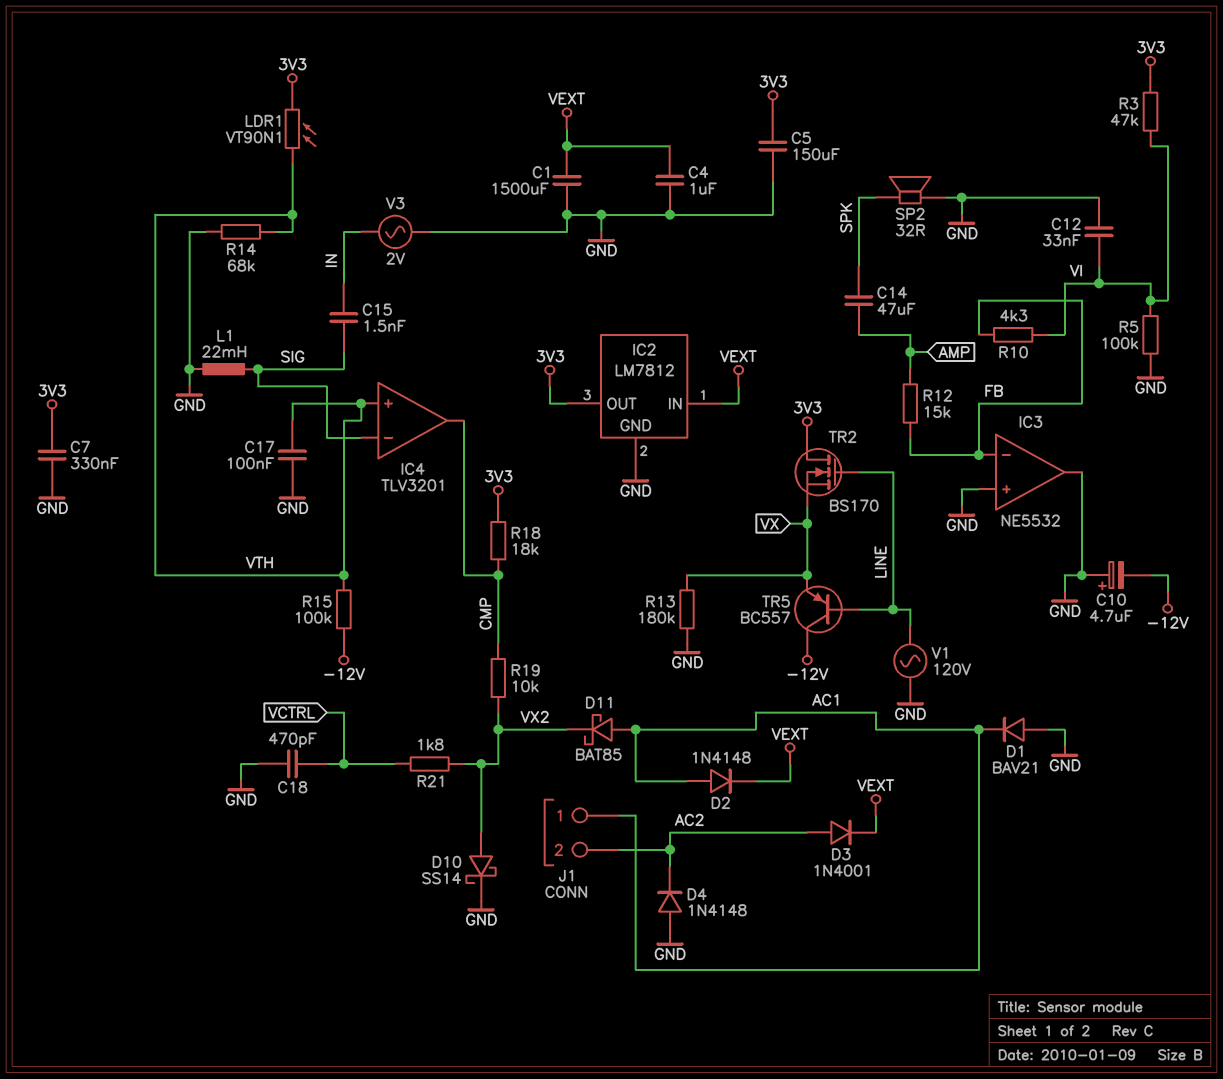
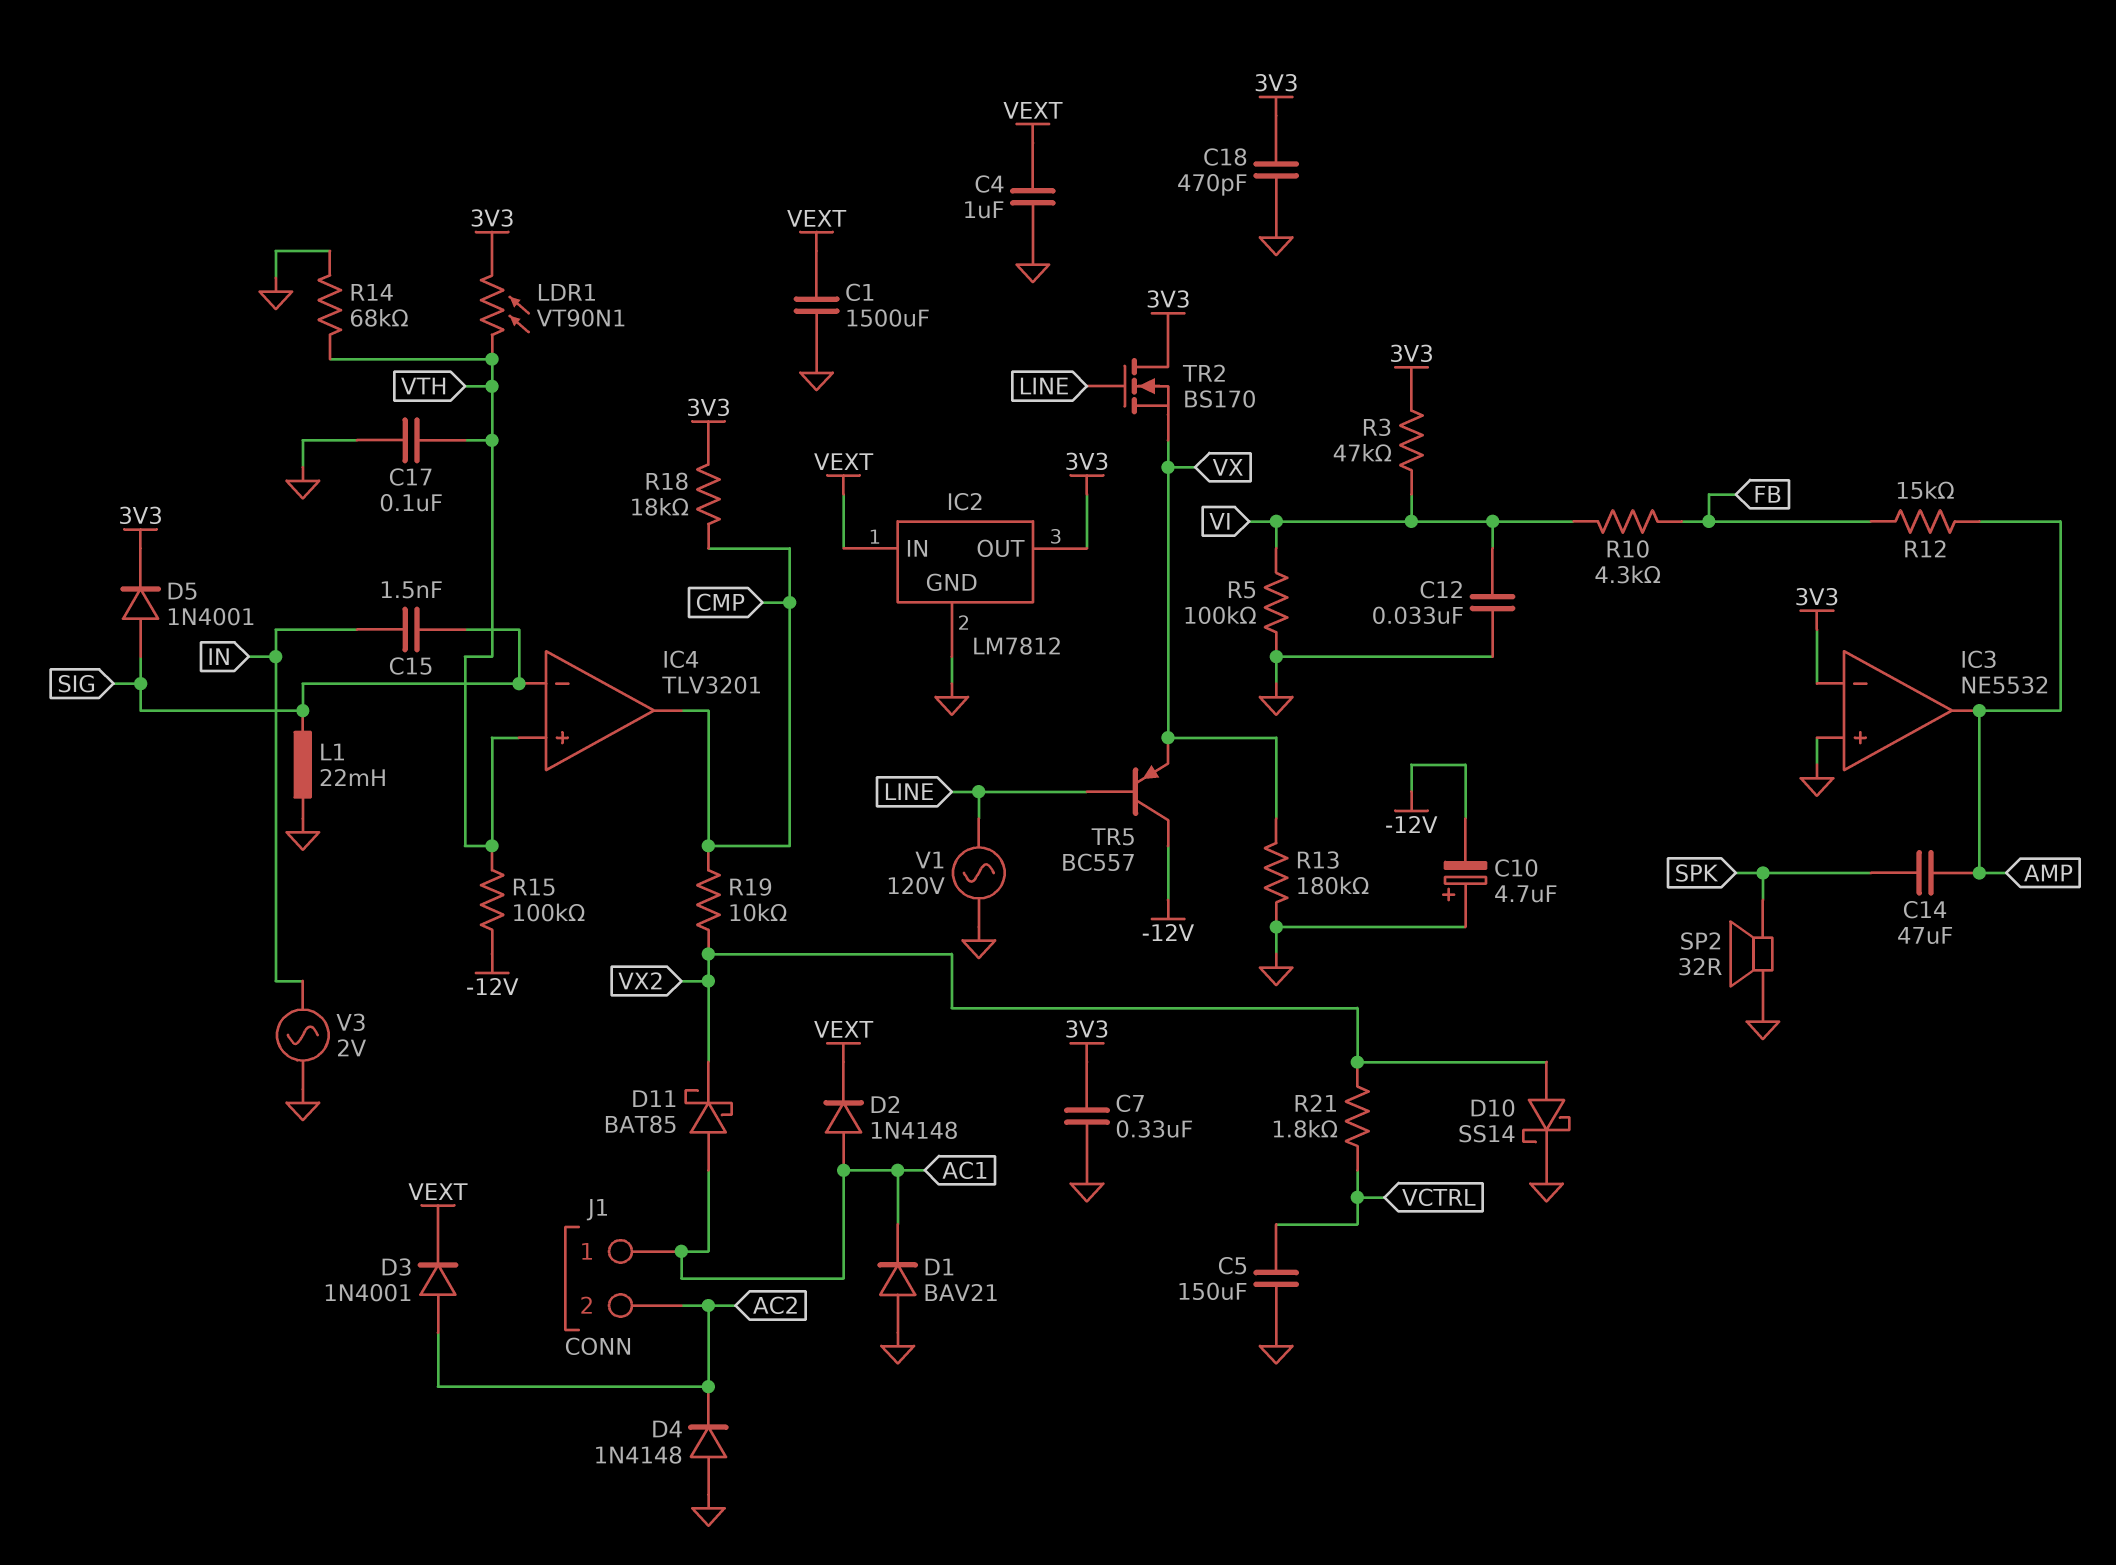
C5: 150uF (3V3, GND) -> 150uF (GND, VCTRL)
C18: 470pF (GND, VCTRL) -> 470pF (3V3, GND)
D5: none -> diode 1N4001 (A SIG, K 3V3)
IC3 pin in-: FB -> 3V3
IC3 pin out: GND -> AMP

